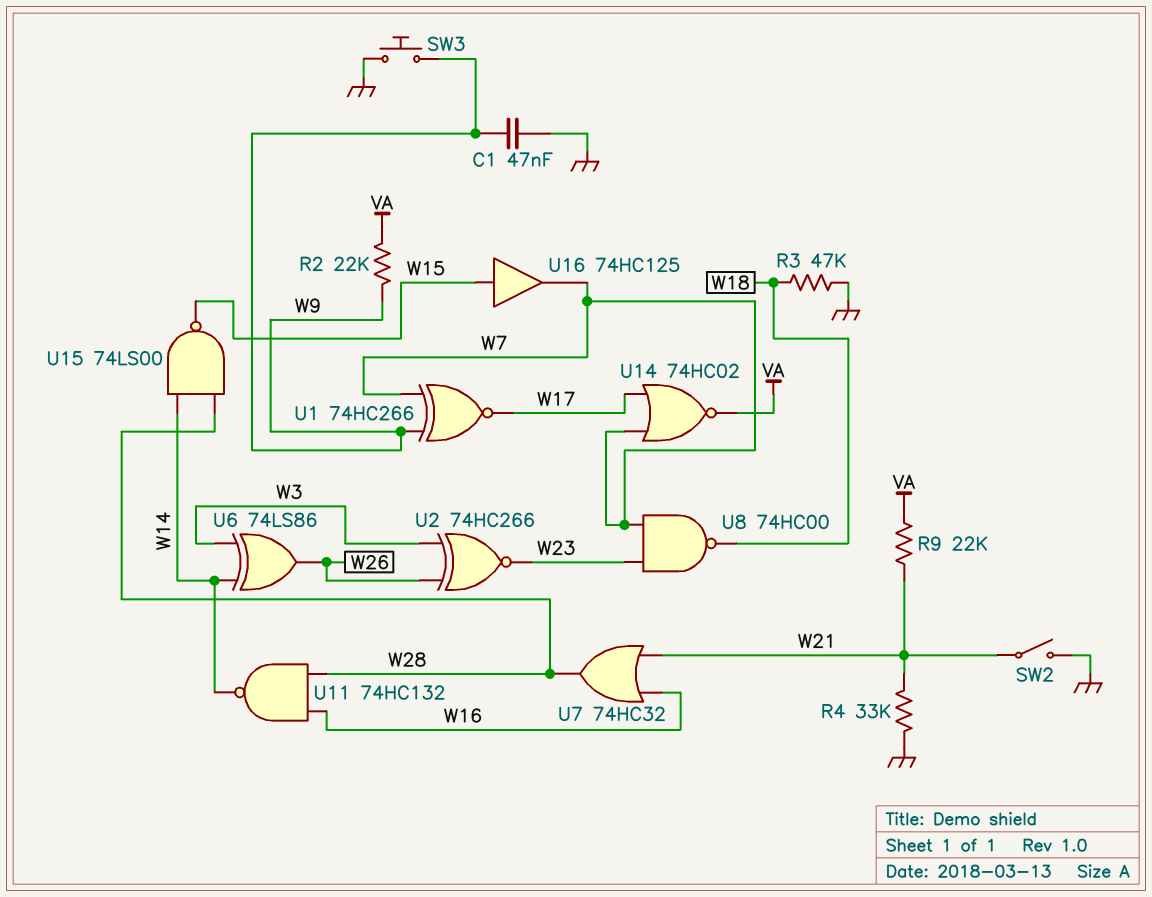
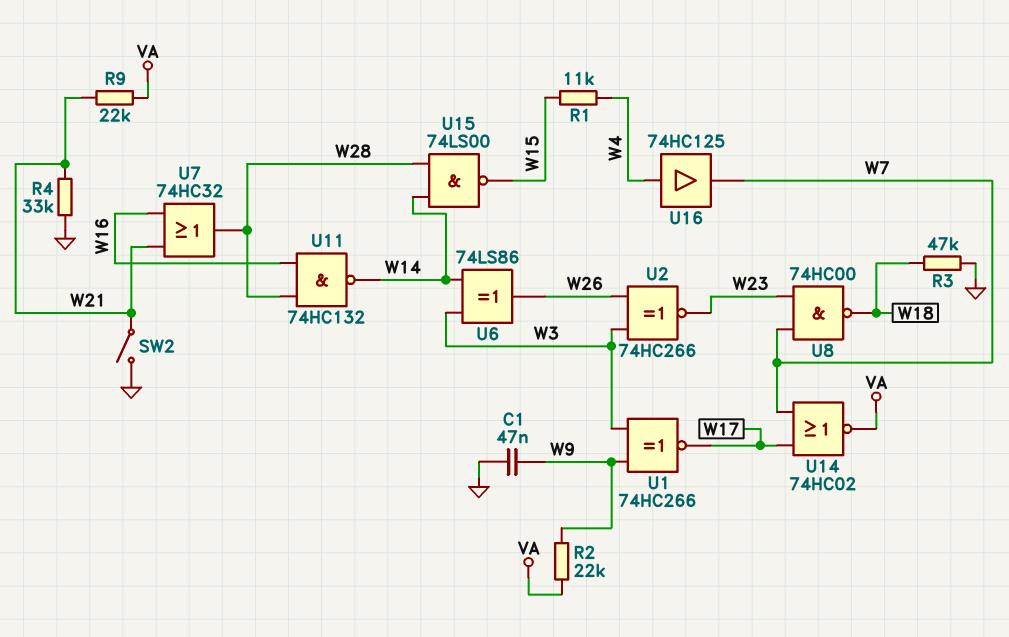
R1: none -> 11k (W4, W15)
SW3: button (GND, W9) -> none
U1: XNOR 74HC266 (in W7, in W9, out W17) -> XNOR 74HC266 (in W3, in W9, out W17)
U16: buffer 74HC125 (in W15, out W7) -> buffer 74HC125 (in W4, out W7)

